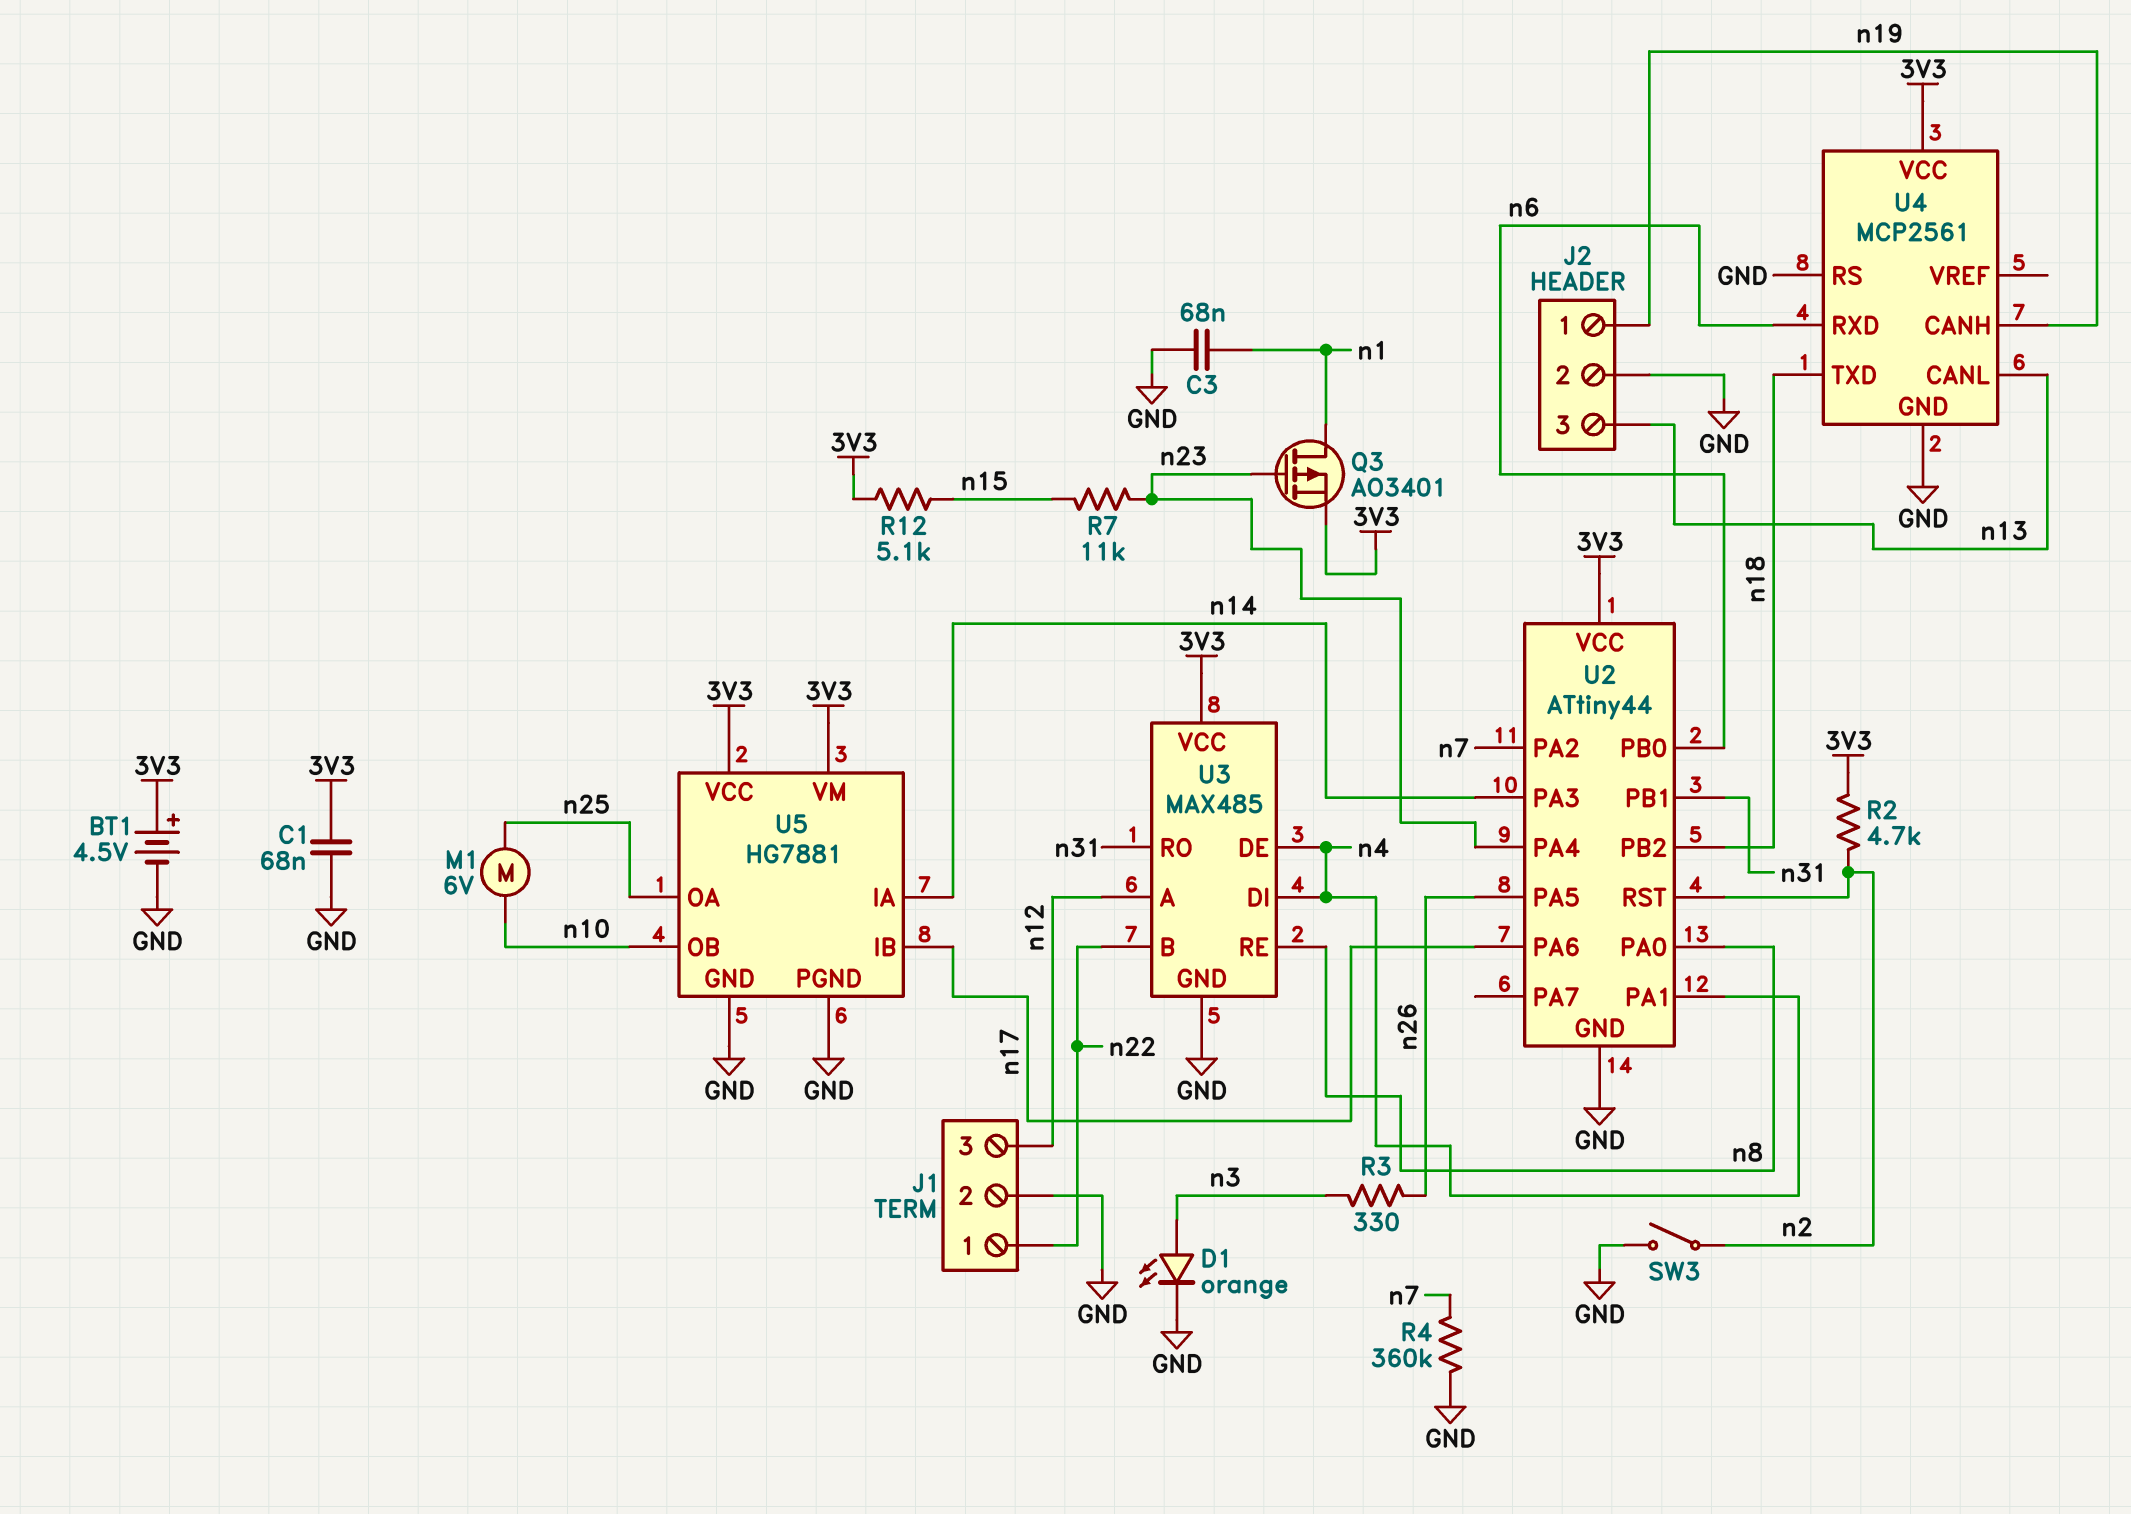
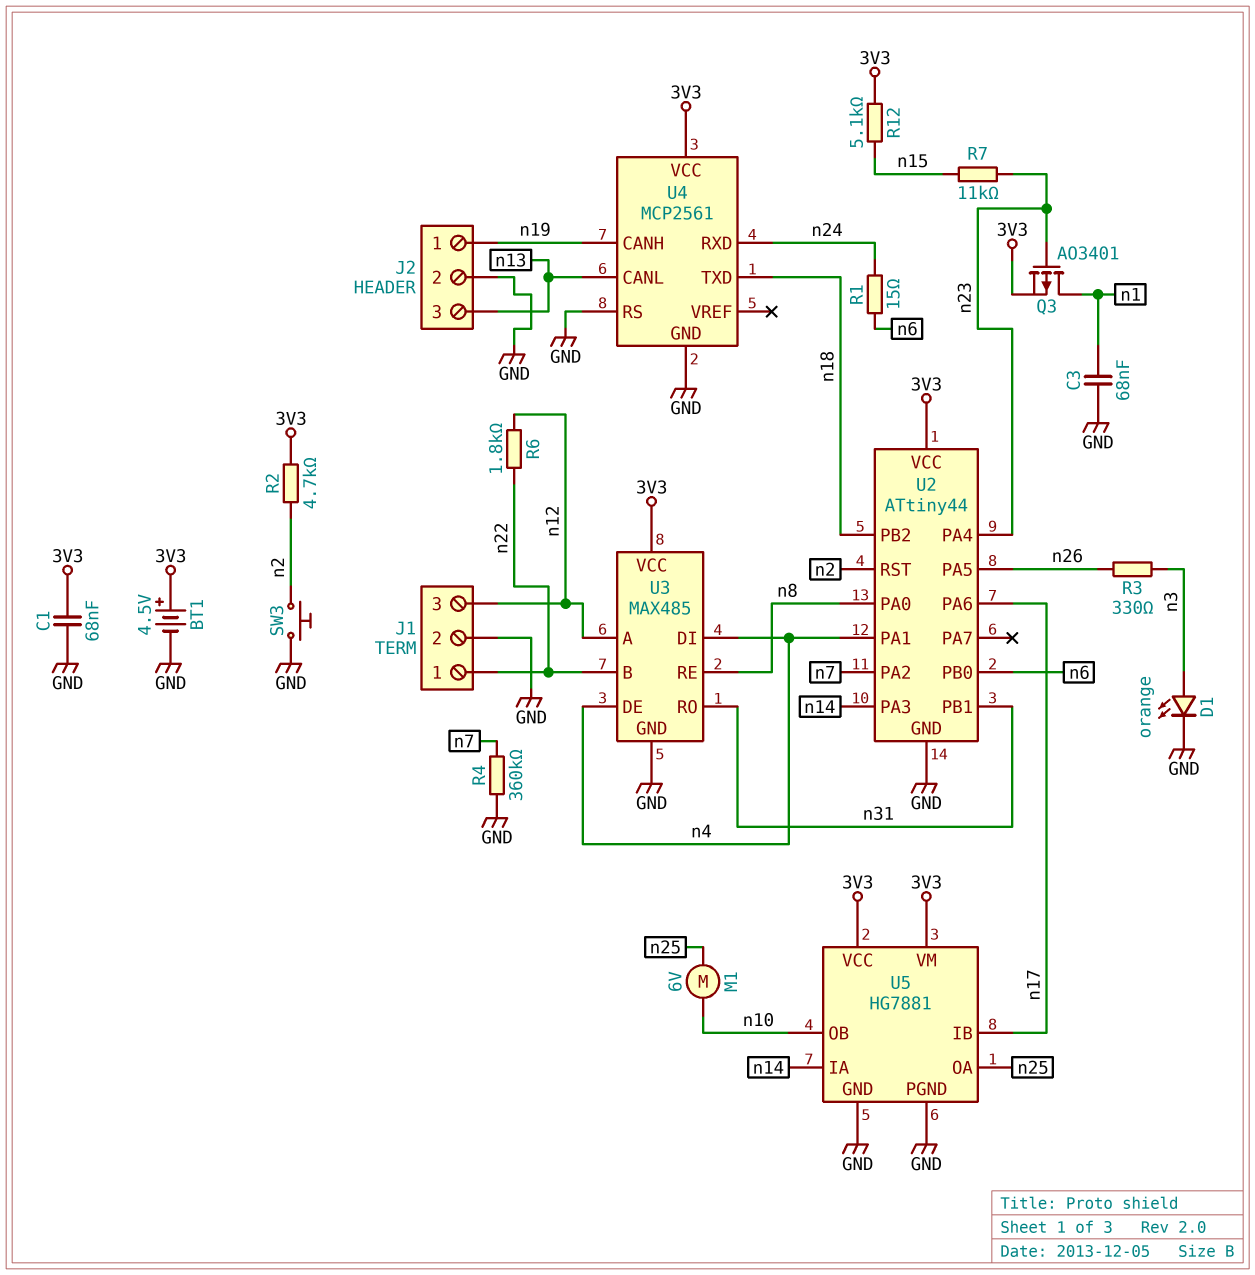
R1: none -> 15 (n6, n24)
R6: none -> 1.8k (n12, n22)
SW3: switch (GND, n2) -> button (GND, n2)
U4 pin RXD: n6 -> n24

